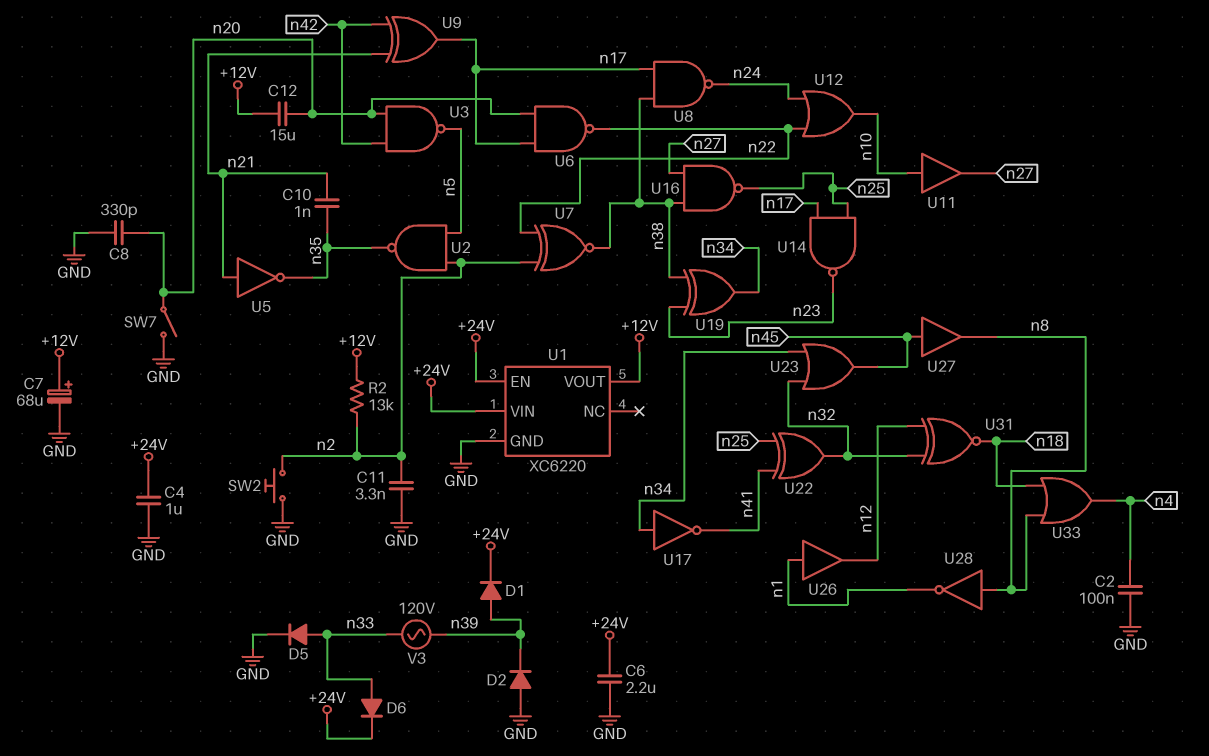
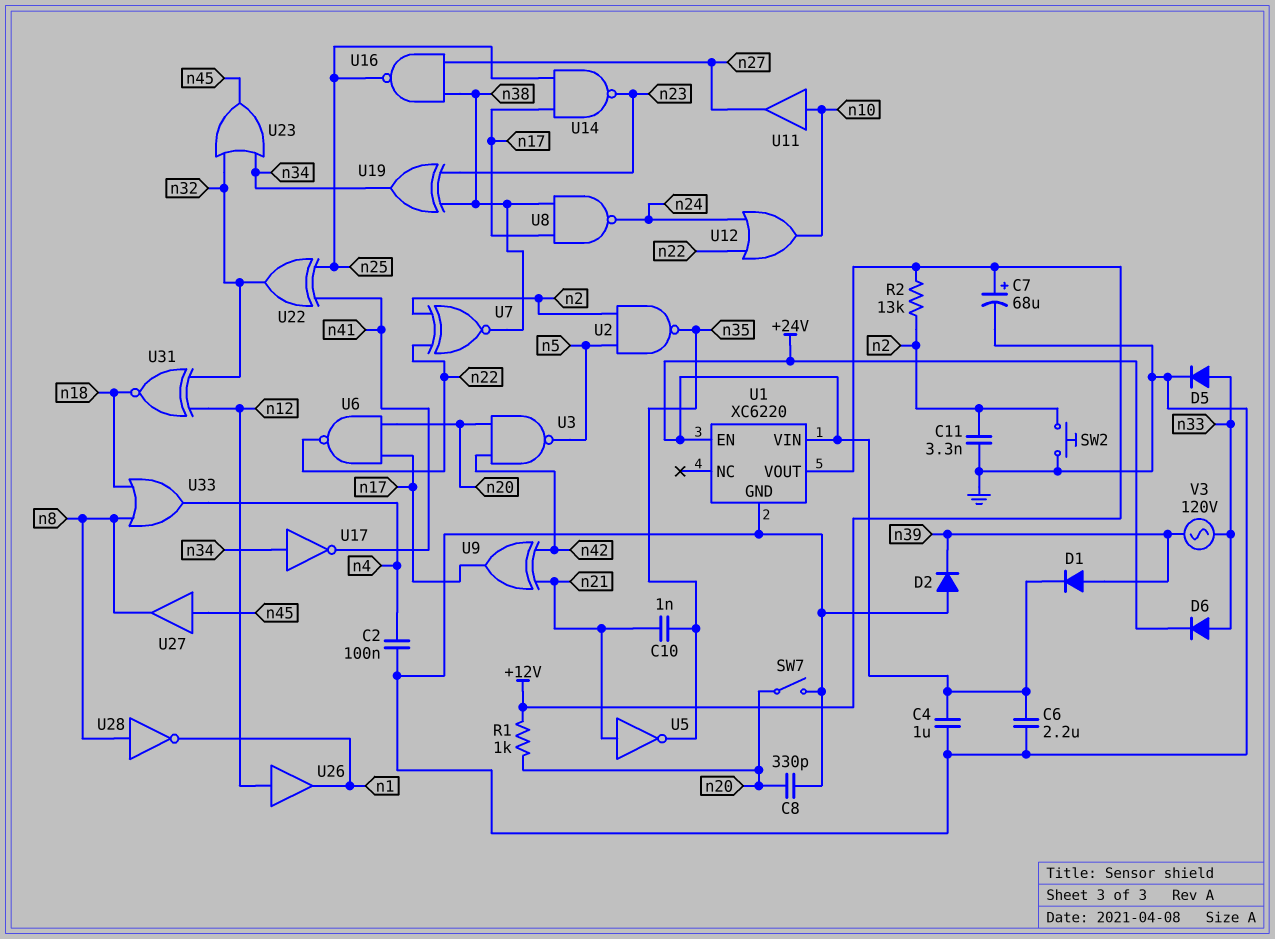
C12: 15uF (+12V, n20) -> none
R1: none -> 1k (+12V, n20)
U26: buffer (in n1, out n12) -> buffer (in n12, out n1)

